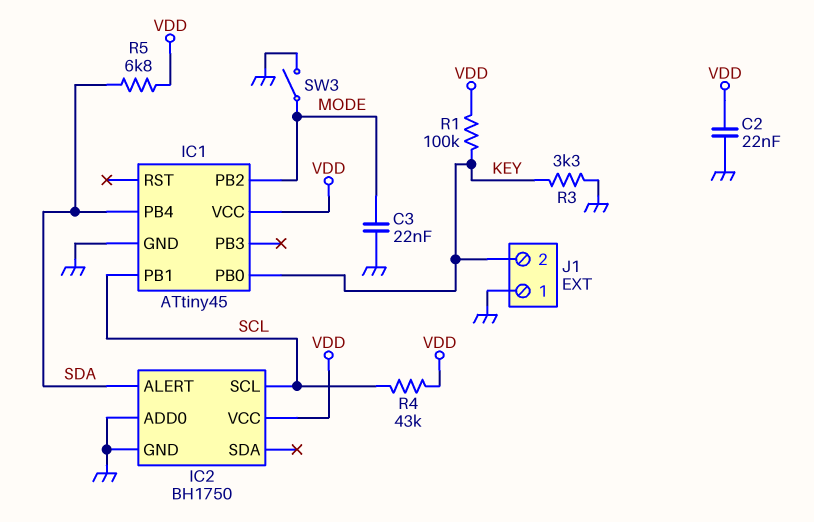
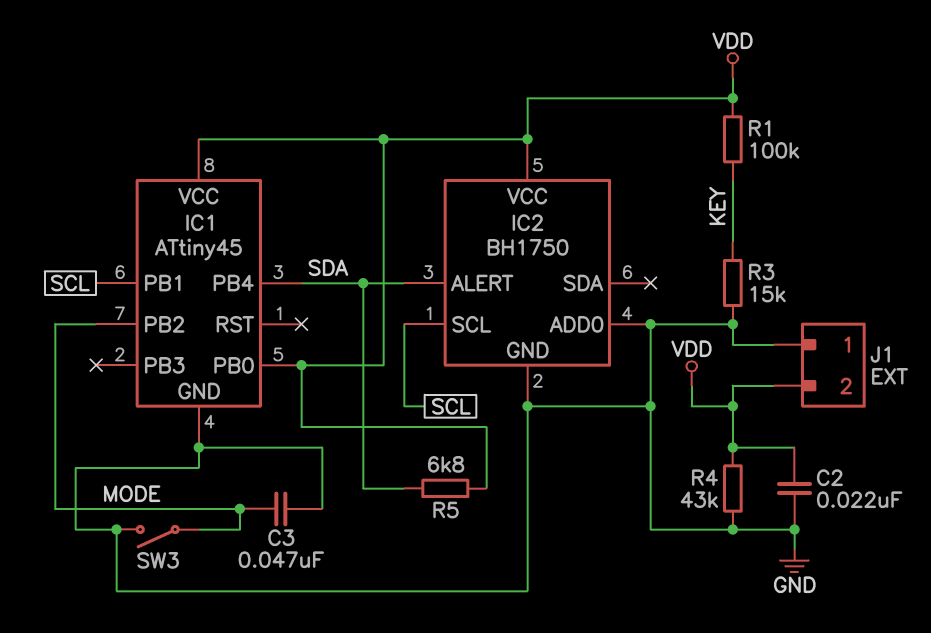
C3: 22nF (GND, MODE) -> 47nF (GND, MODE)
IC1 pin PB0: KEY -> VDD
J1 pin 2: KEY -> VDD
R3: 3.3k (GND, KEY) -> 15k (GND, KEY)
R4: 43k (SCL, VDD) -> 43k (GND, VDD)

